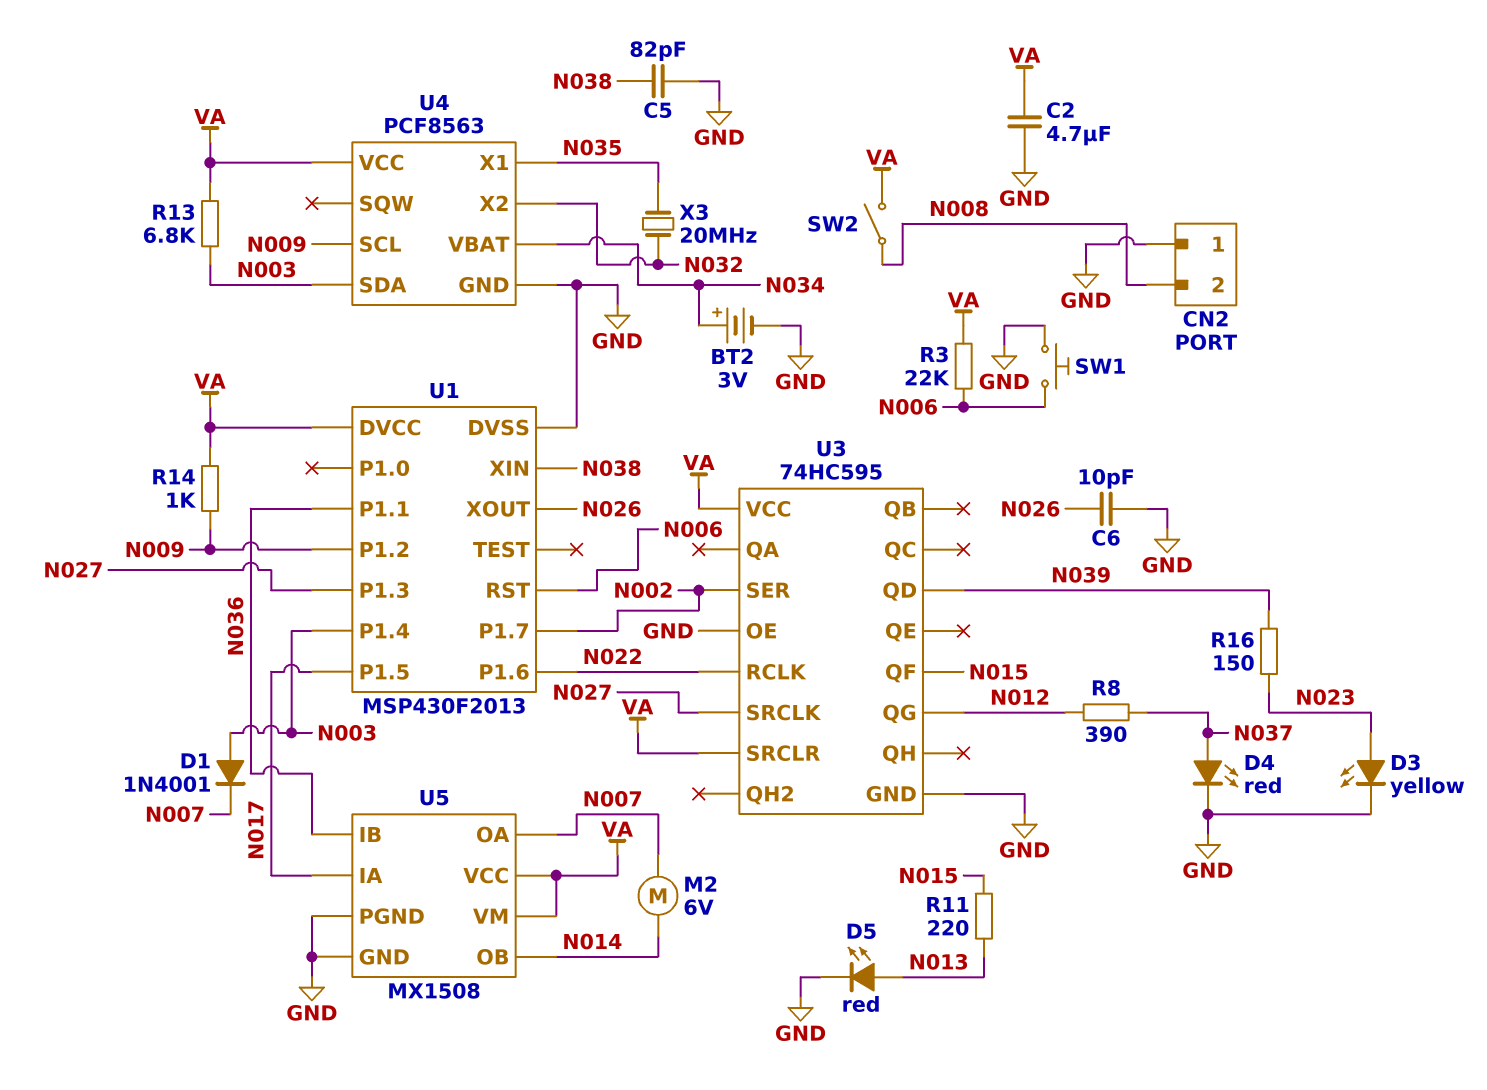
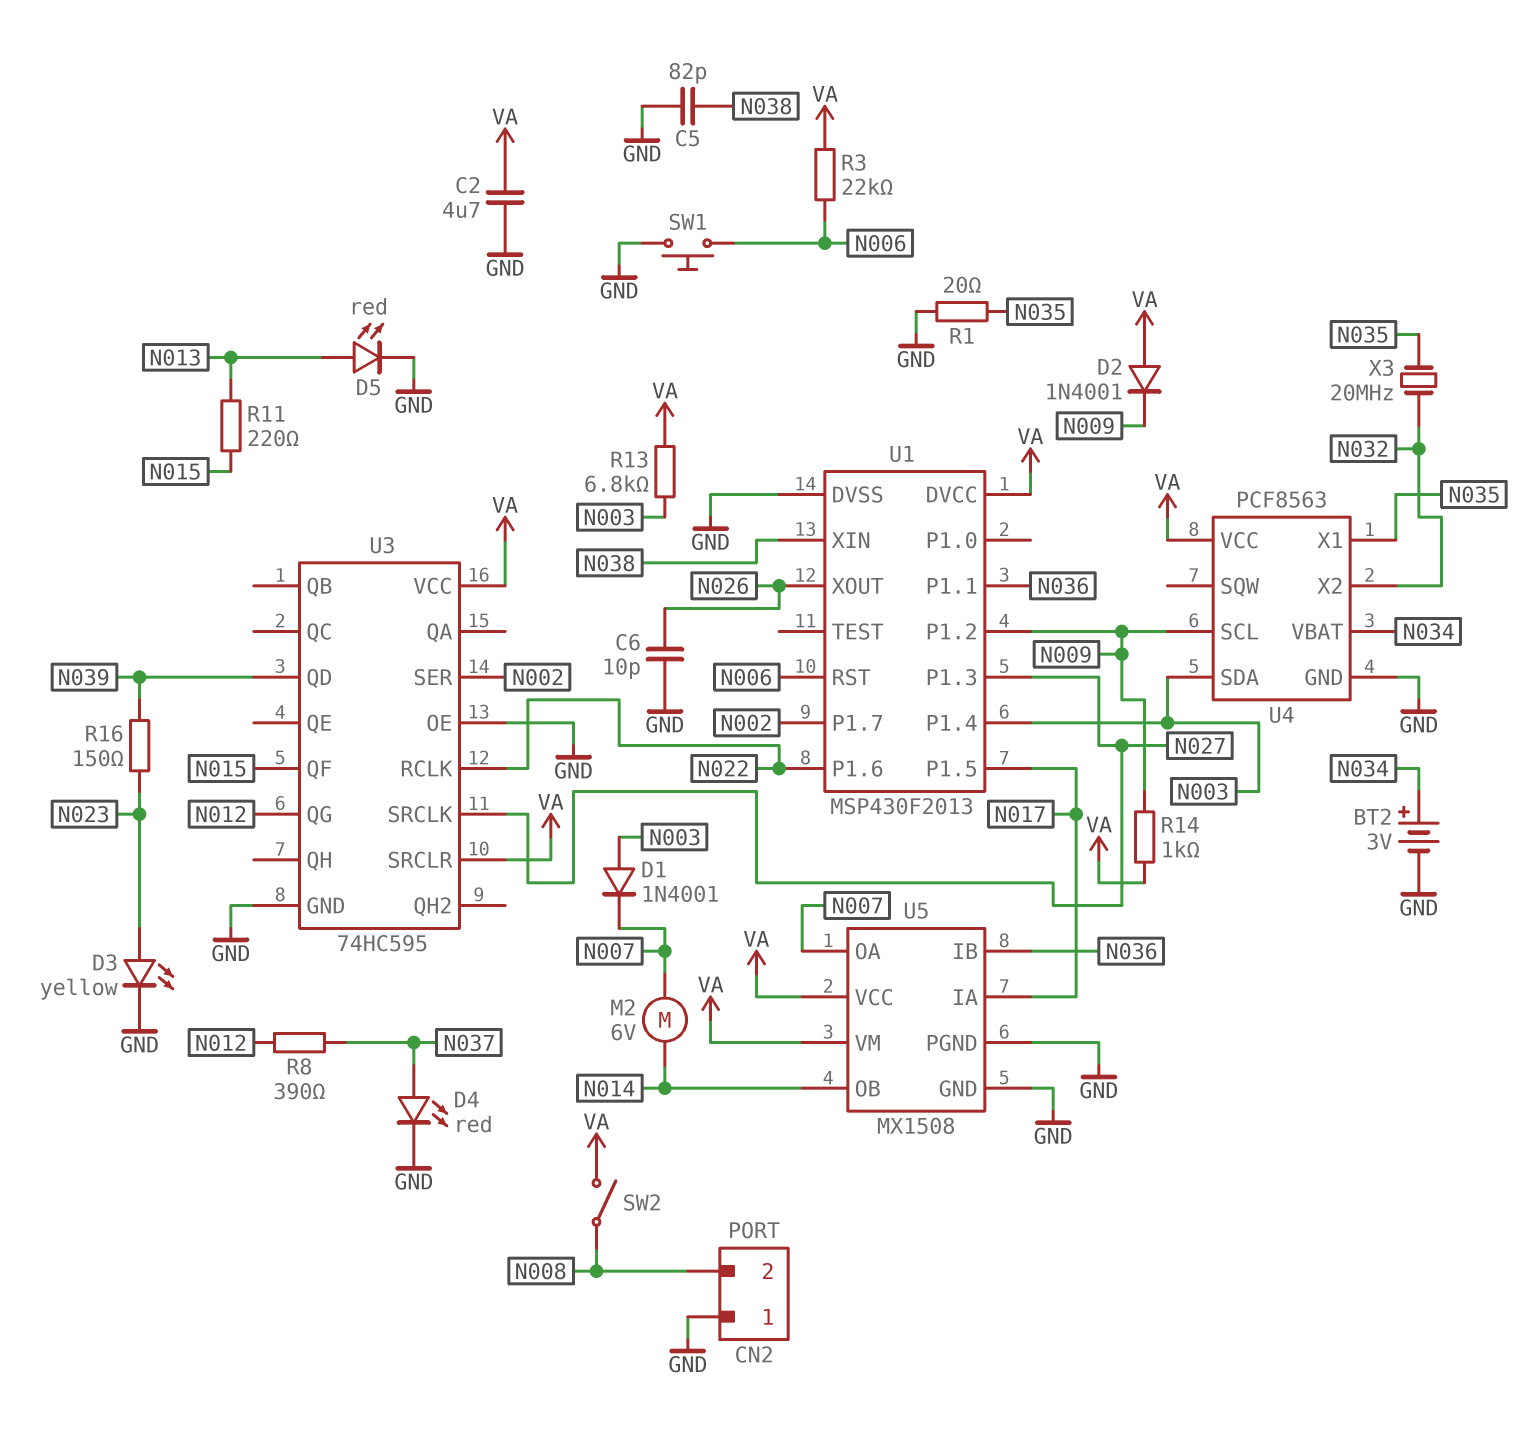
D2: none -> diode 1N4001 (A VA, K N009)
R1: none -> 20 (GND, N035)

